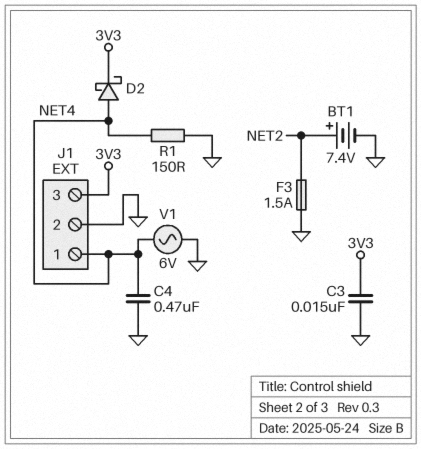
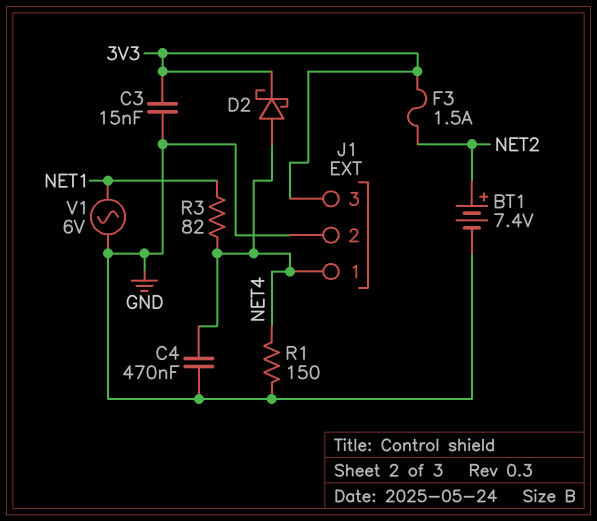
F3: 1.5A (GND, NET2) -> 1.5A (3V3, NET2)
R3: none -> 82 (NET1, NET4)
V1: AC 6V (GND, NET4) -> AC 6V (GND, NET1)

